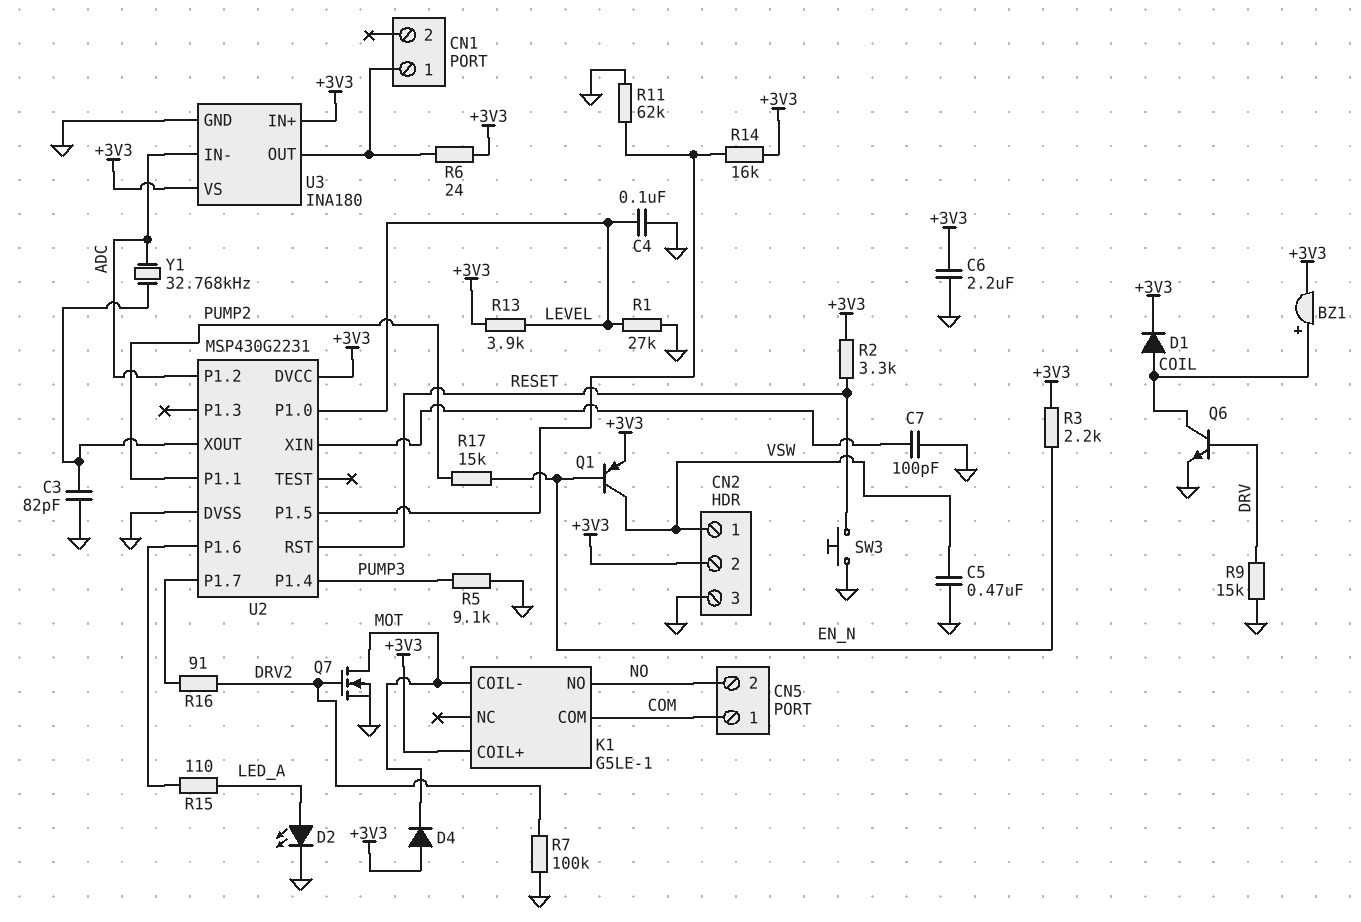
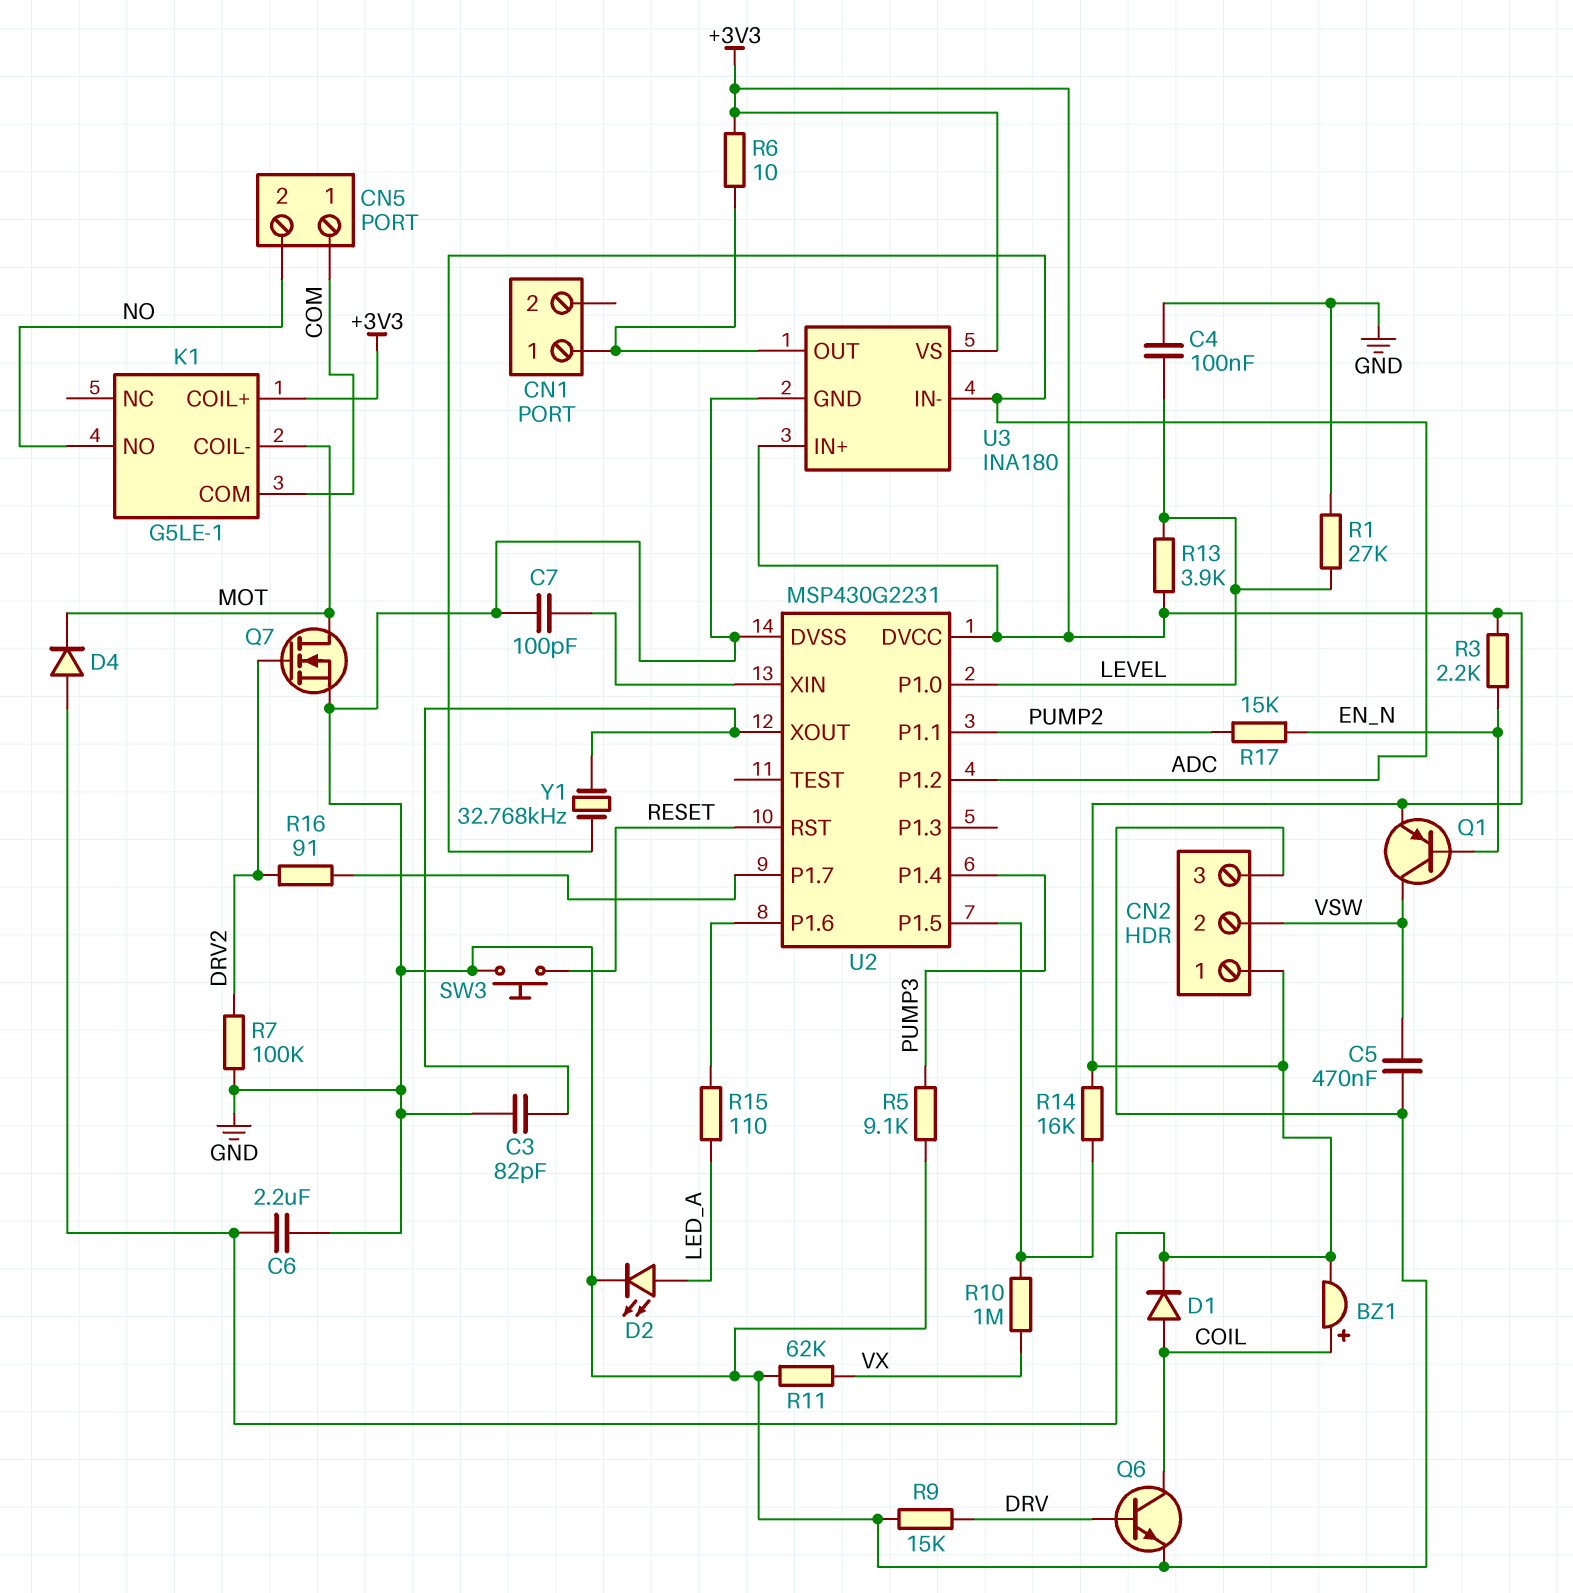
CN2 pin 1: VSW -> +3V3
CN2 pin 2: +3V3 -> VSW
R2: 3.3k (+3V3, RESET) -> none
R6: 24 (+3V3, CN1/1) -> 10 (+3V3, CN1/1)
R10: none -> 1M (U2/P1.5, VX)
R11: 62k (GND, U2/P1.5) -> 62k (GND, VX)

